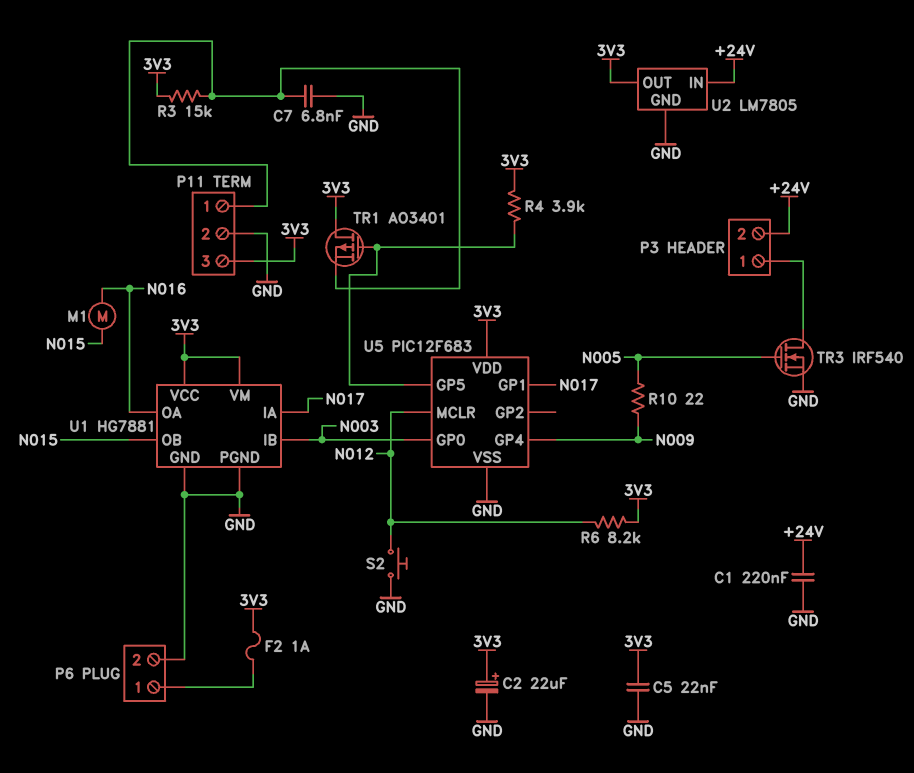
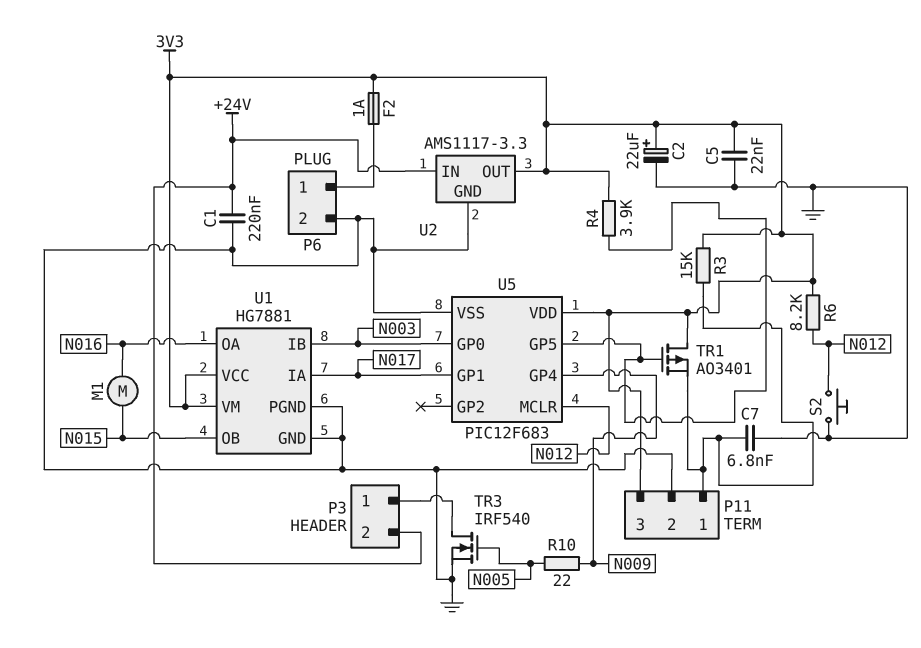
U2: LM7805 -> AMS1117-3.3

